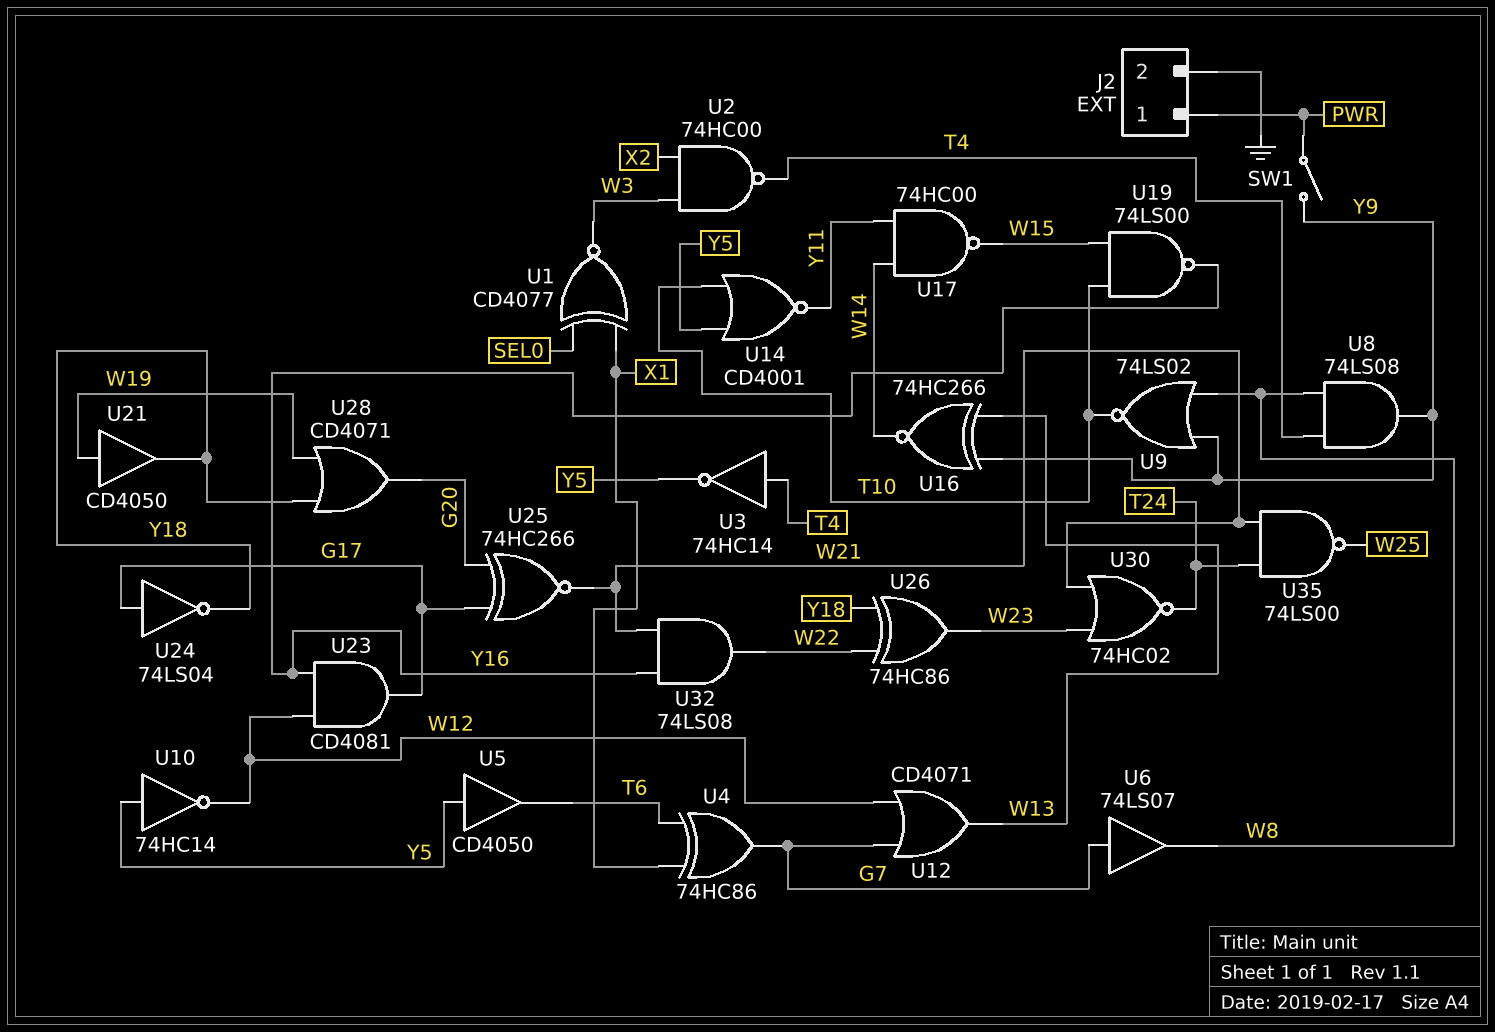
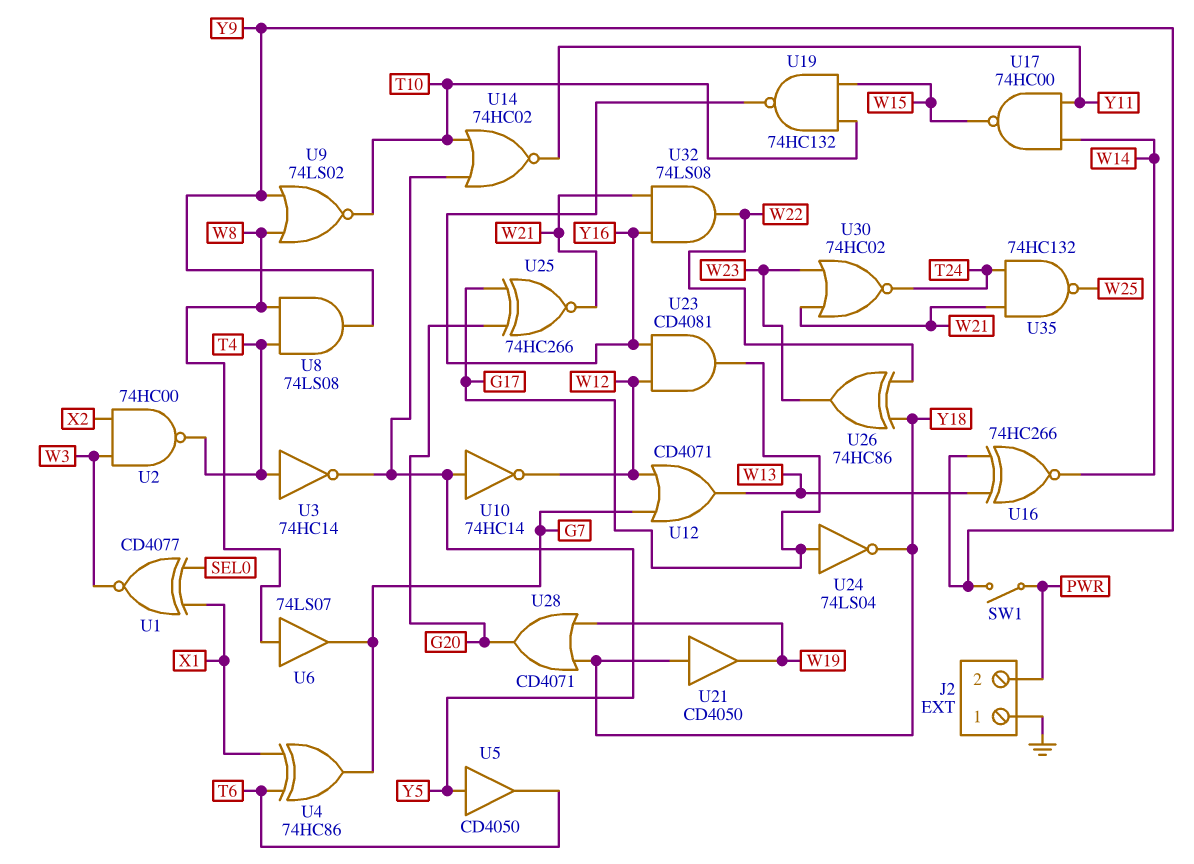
J2 pin 1: PWR -> GND
J2 pin 2: GND -> PWR
U6: buffer 74LS07 (in G7, out W8) -> buffer 74LS07 (in W8, out G7)
U14: NOR CD4001 (in T10, in Y5, out Y11) -> NOR 74HC02 (in T10, in Y5, out Y11)
U19: NAND 74LS00 (in T10, in W15, out Y16) -> NAND 74HC132 (in T10, in W15, out Y16)
U21: buffer CD4050 (in W19, out Y18) -> buffer CD4050 (in Y18, out W19)
U35: NAND 74LS00 (in T24, in W21, out W25) -> NAND 74HC132 (in T24, in W21, out W25)

